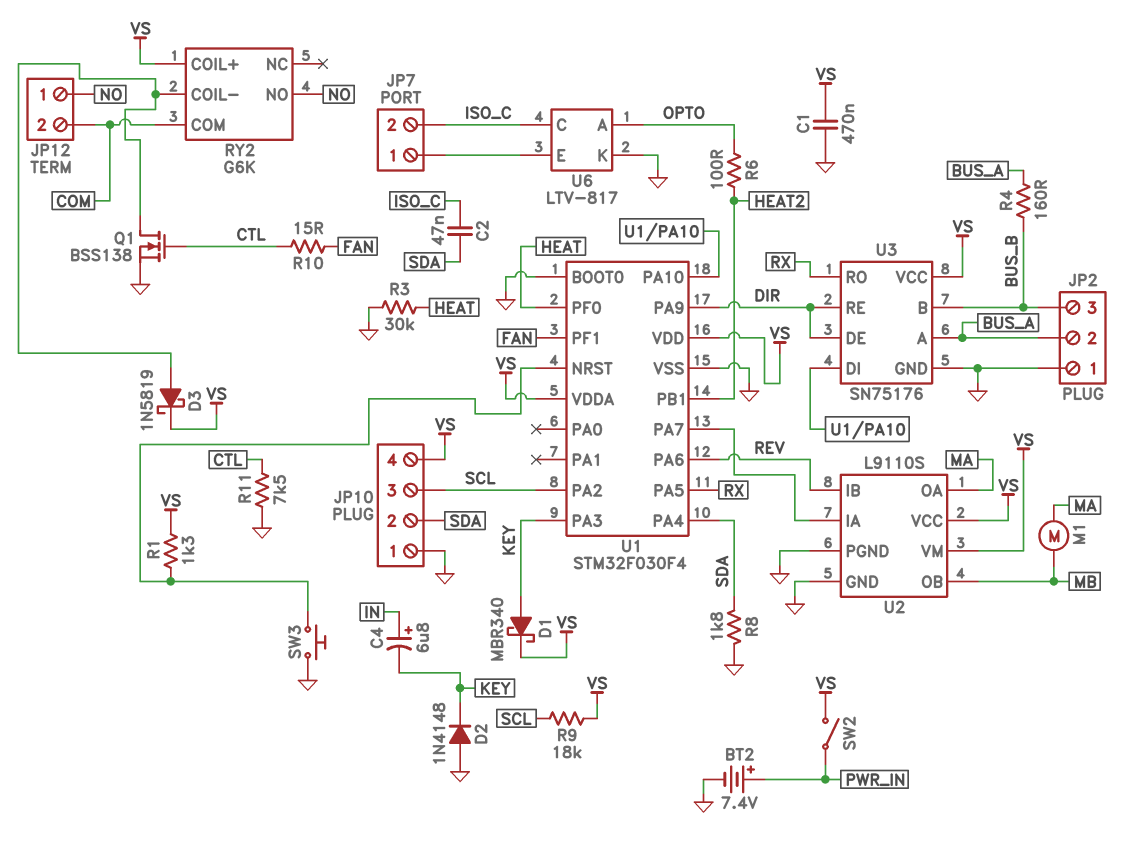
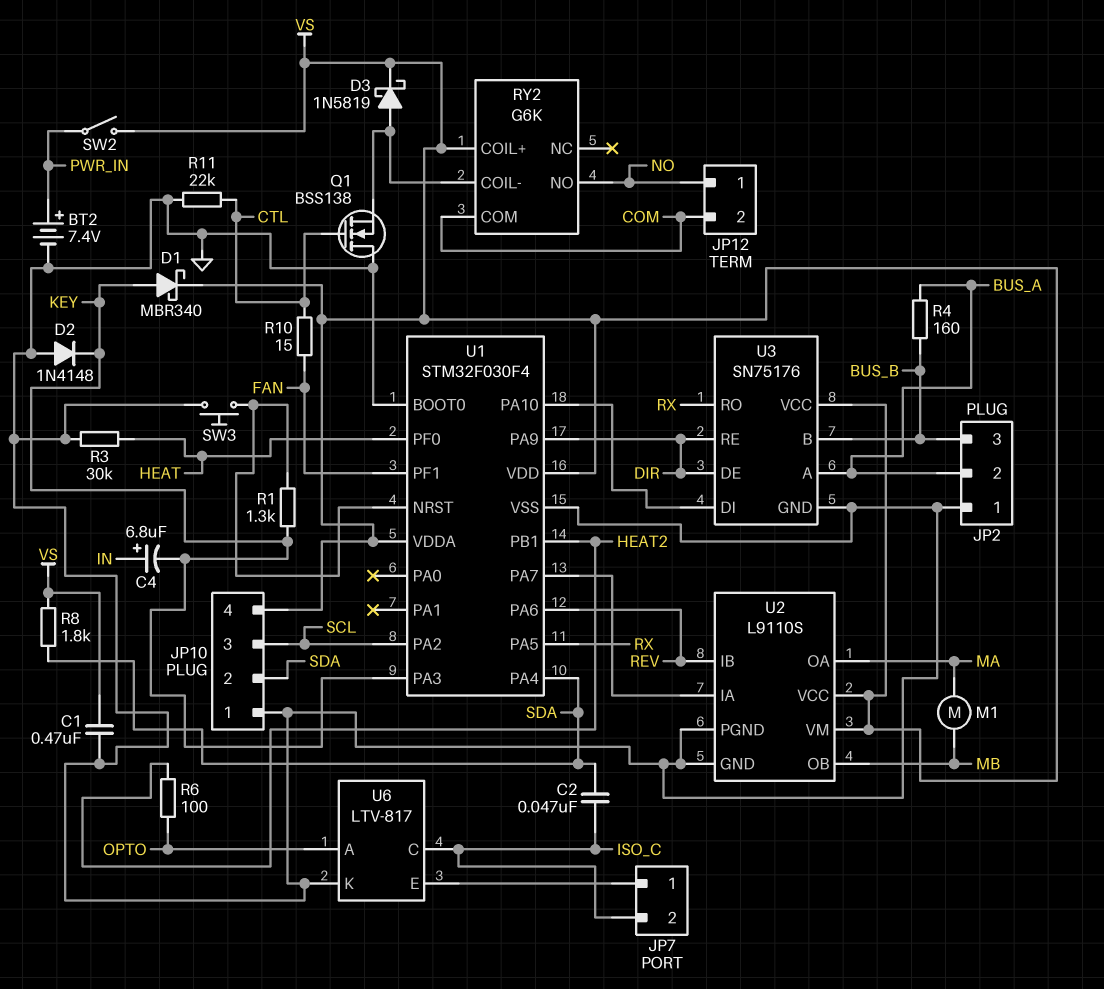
Q1: NMOS BSS138 (G CTL, D RY2/COIL-, S GND) -> NMOS BSS138 (G CTL, D GND, S RY2/COIL-)
R1: 1.3k (U1/NRST, VS) -> 1.3k (KEY, U1/NRST)
R8: 1.8k (GND, SDA) -> 1.8k (SDA, VS)
R9: 18k (SCL, VS) -> none
R11: 7.5k (CTL, GND) -> 22k (CTL, GND)

